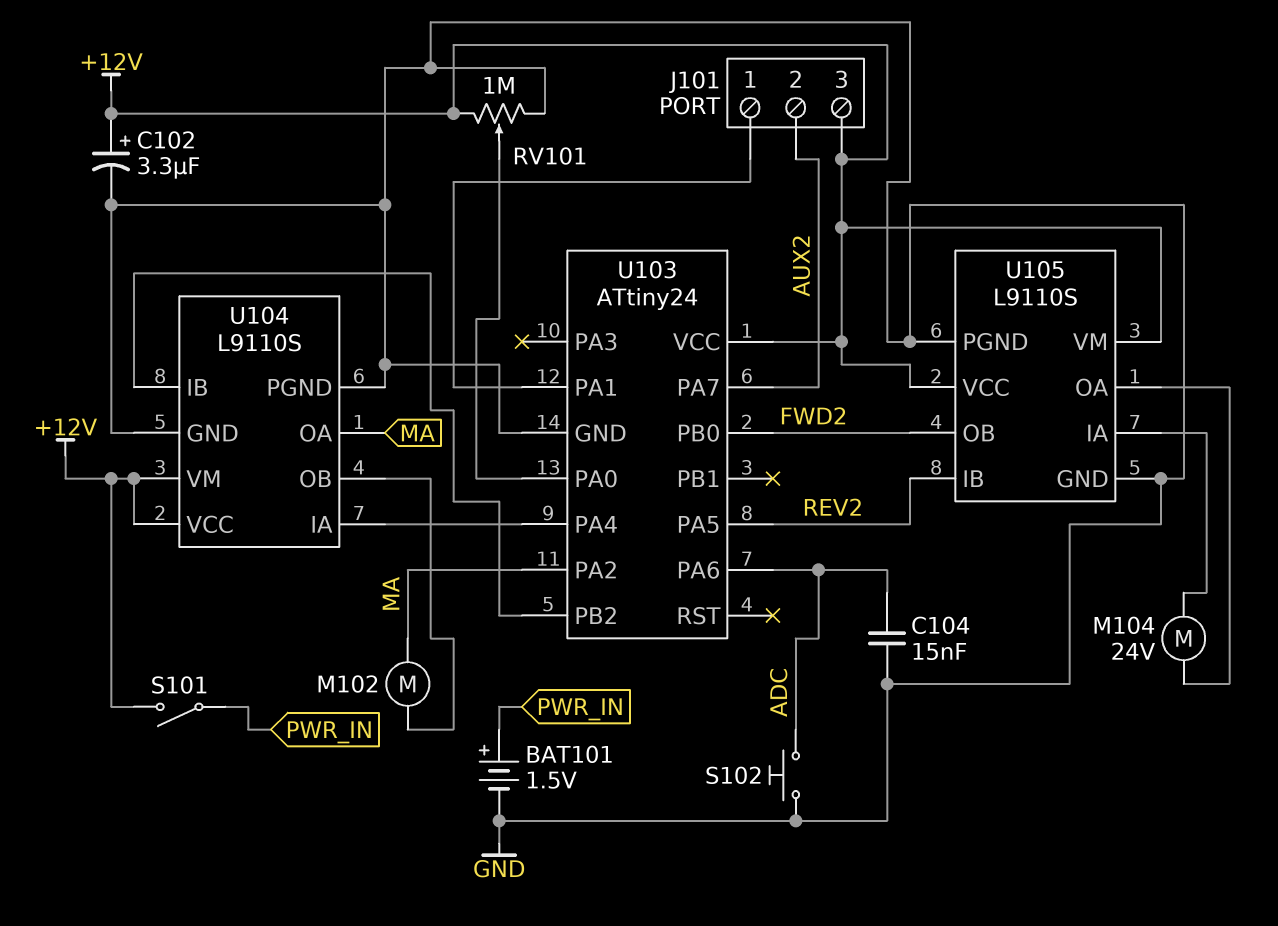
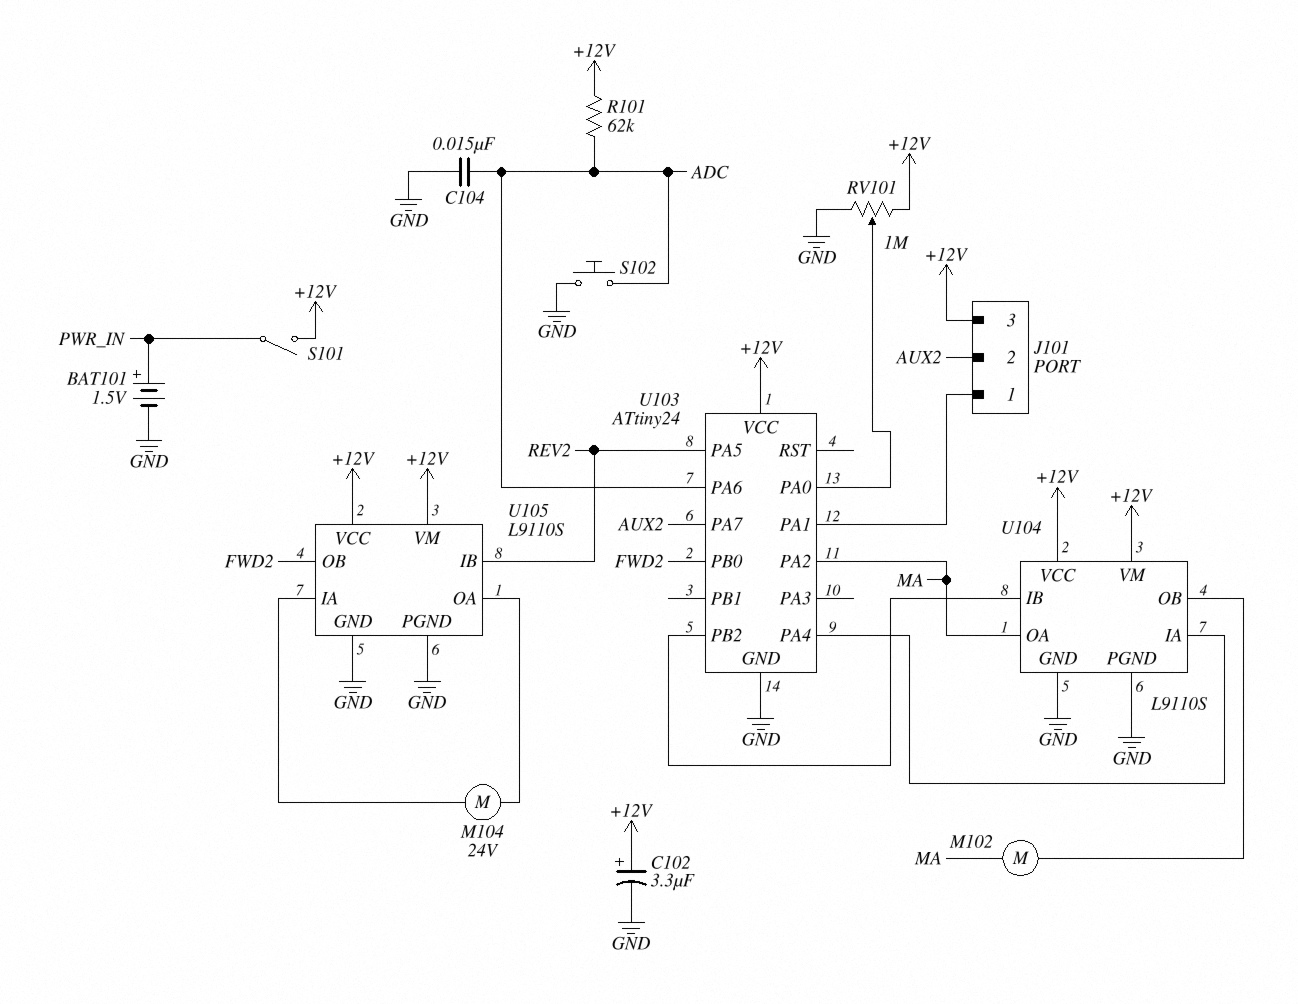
R101: none -> 62k (+12V, ADC)

